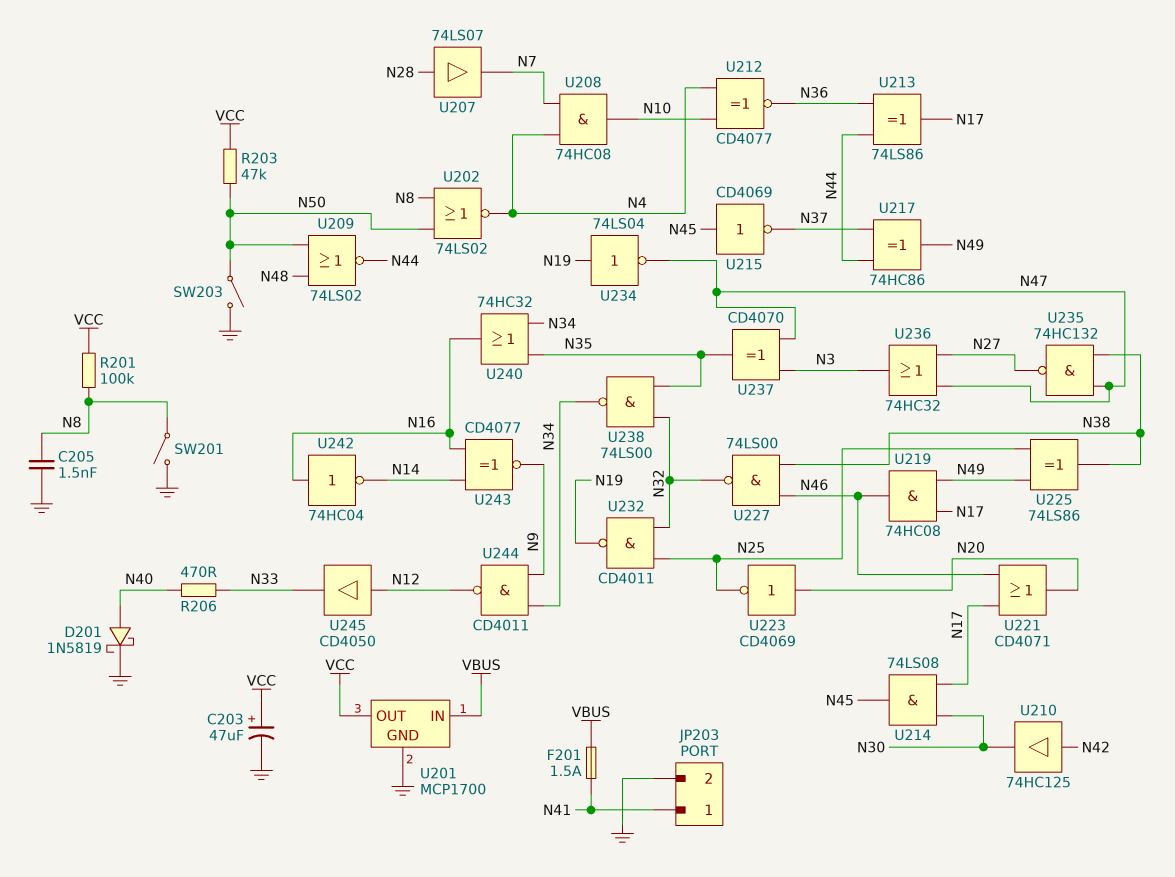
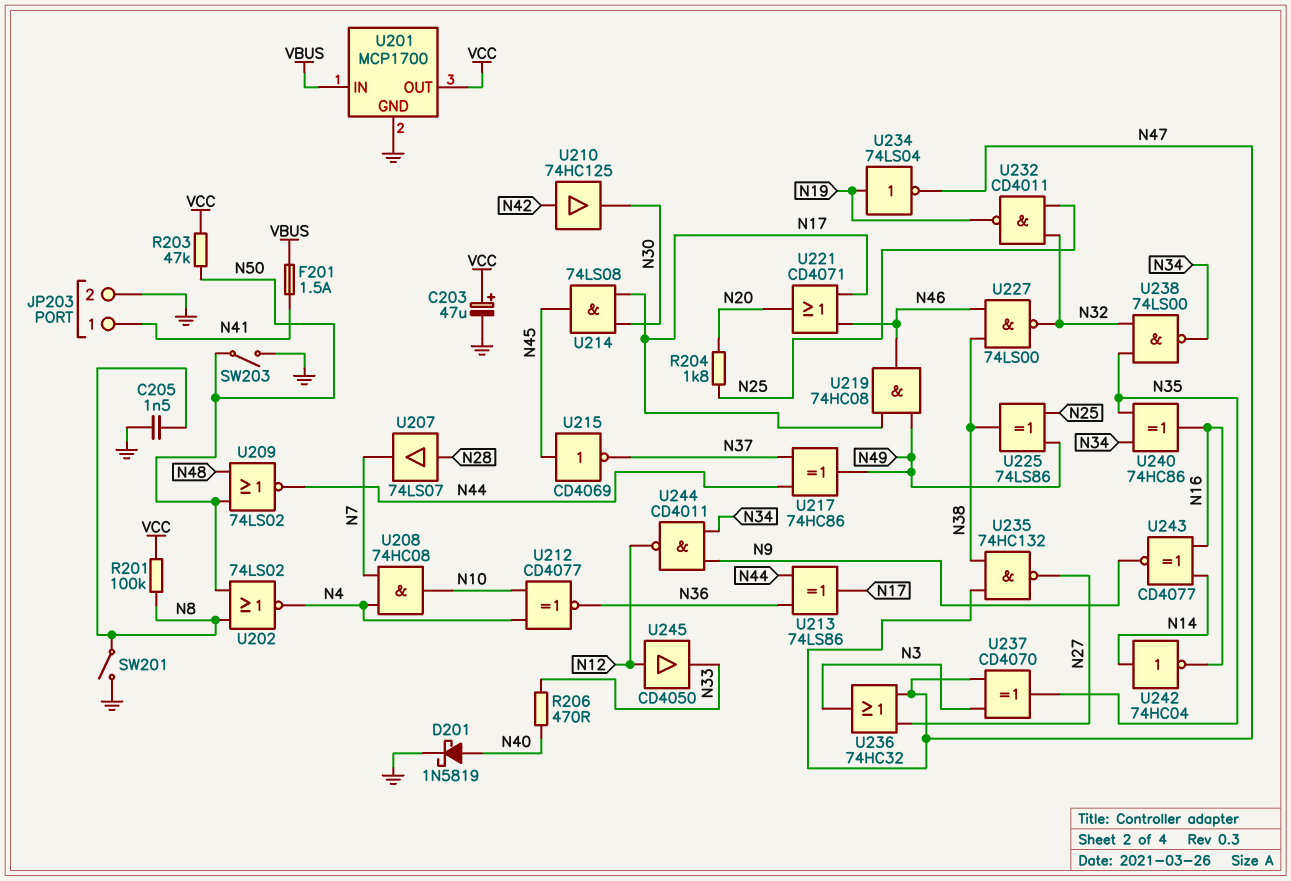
R204: none -> 1.8k (N20, N25)
U223: NOT CD4069 (in N20, out N25) -> none
U240: OR 74HC32 (in N34, in N35, out N16) -> XOR 74HC86 (in N34, in N35, out N16)
U242: NOT 74HC04 (in N16, out N14) -> NOT 74HC04 (in N14, out N16)

